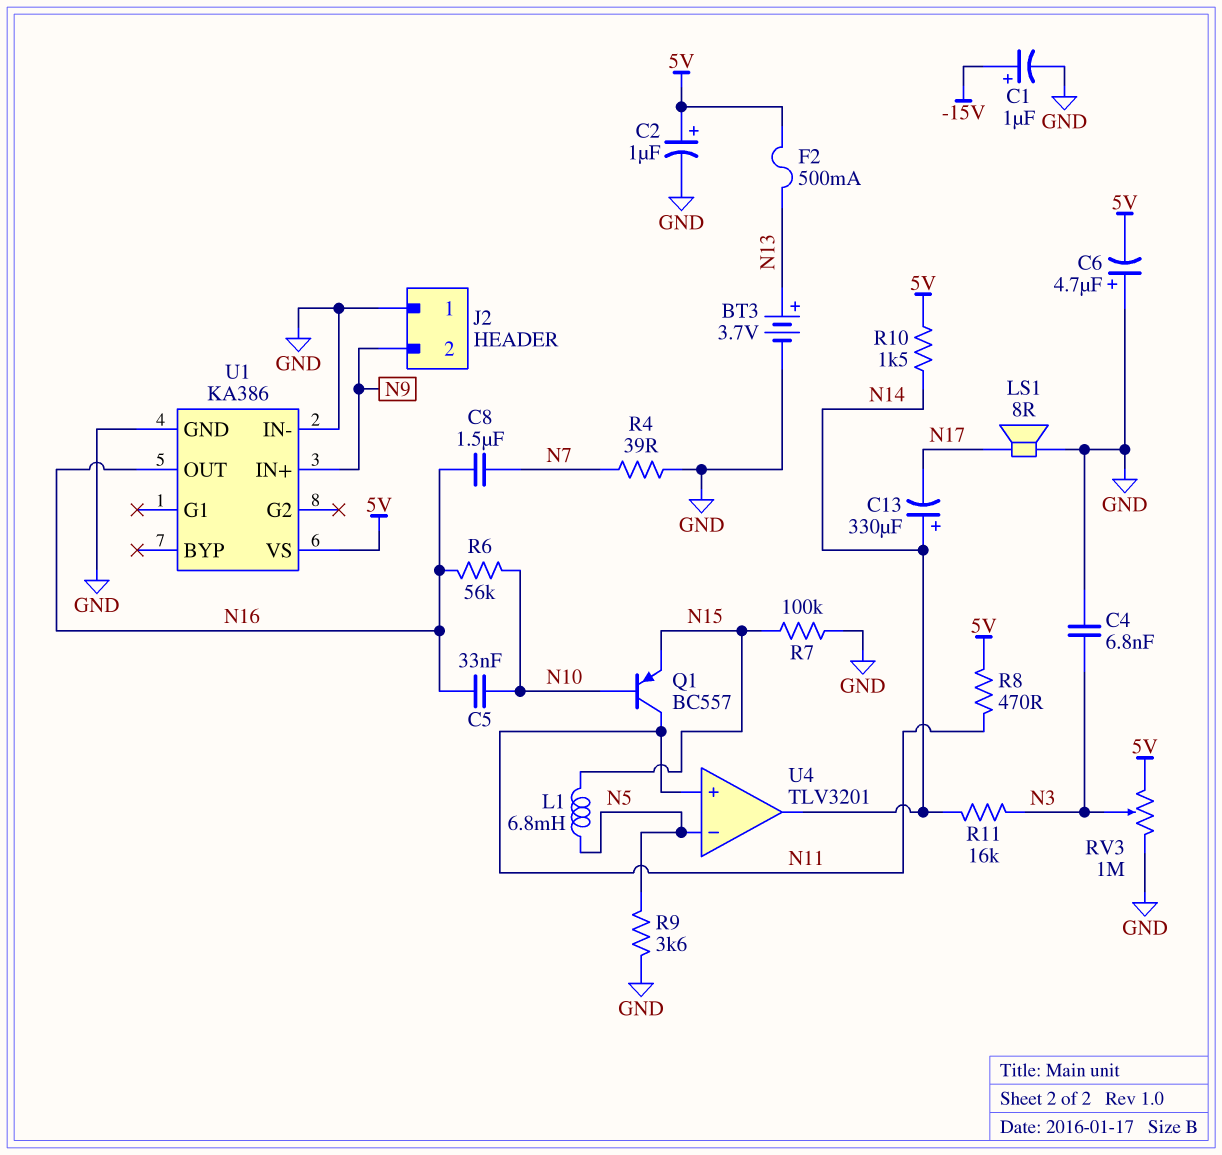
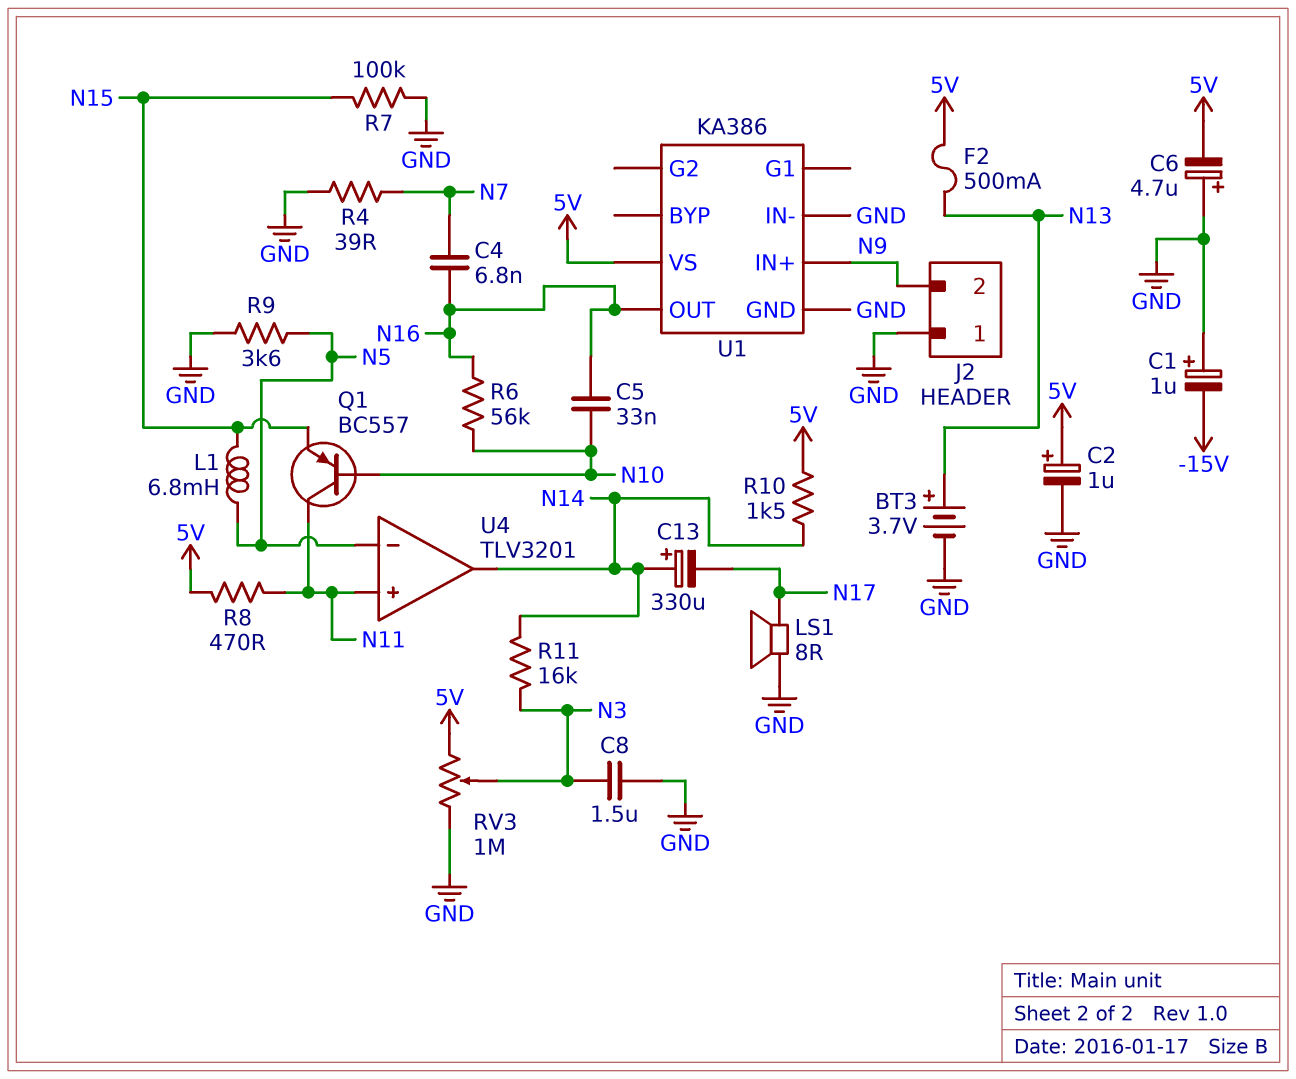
C1: 1uF (plus -15V, minus GND) -> 1uF (plus GND, minus -15V)
C4: 6.8nF (GND, N3) -> 6.8nF (N7, N16)
C8: 1.5uF (N7, N16) -> 1.5uF (GND, N3)

